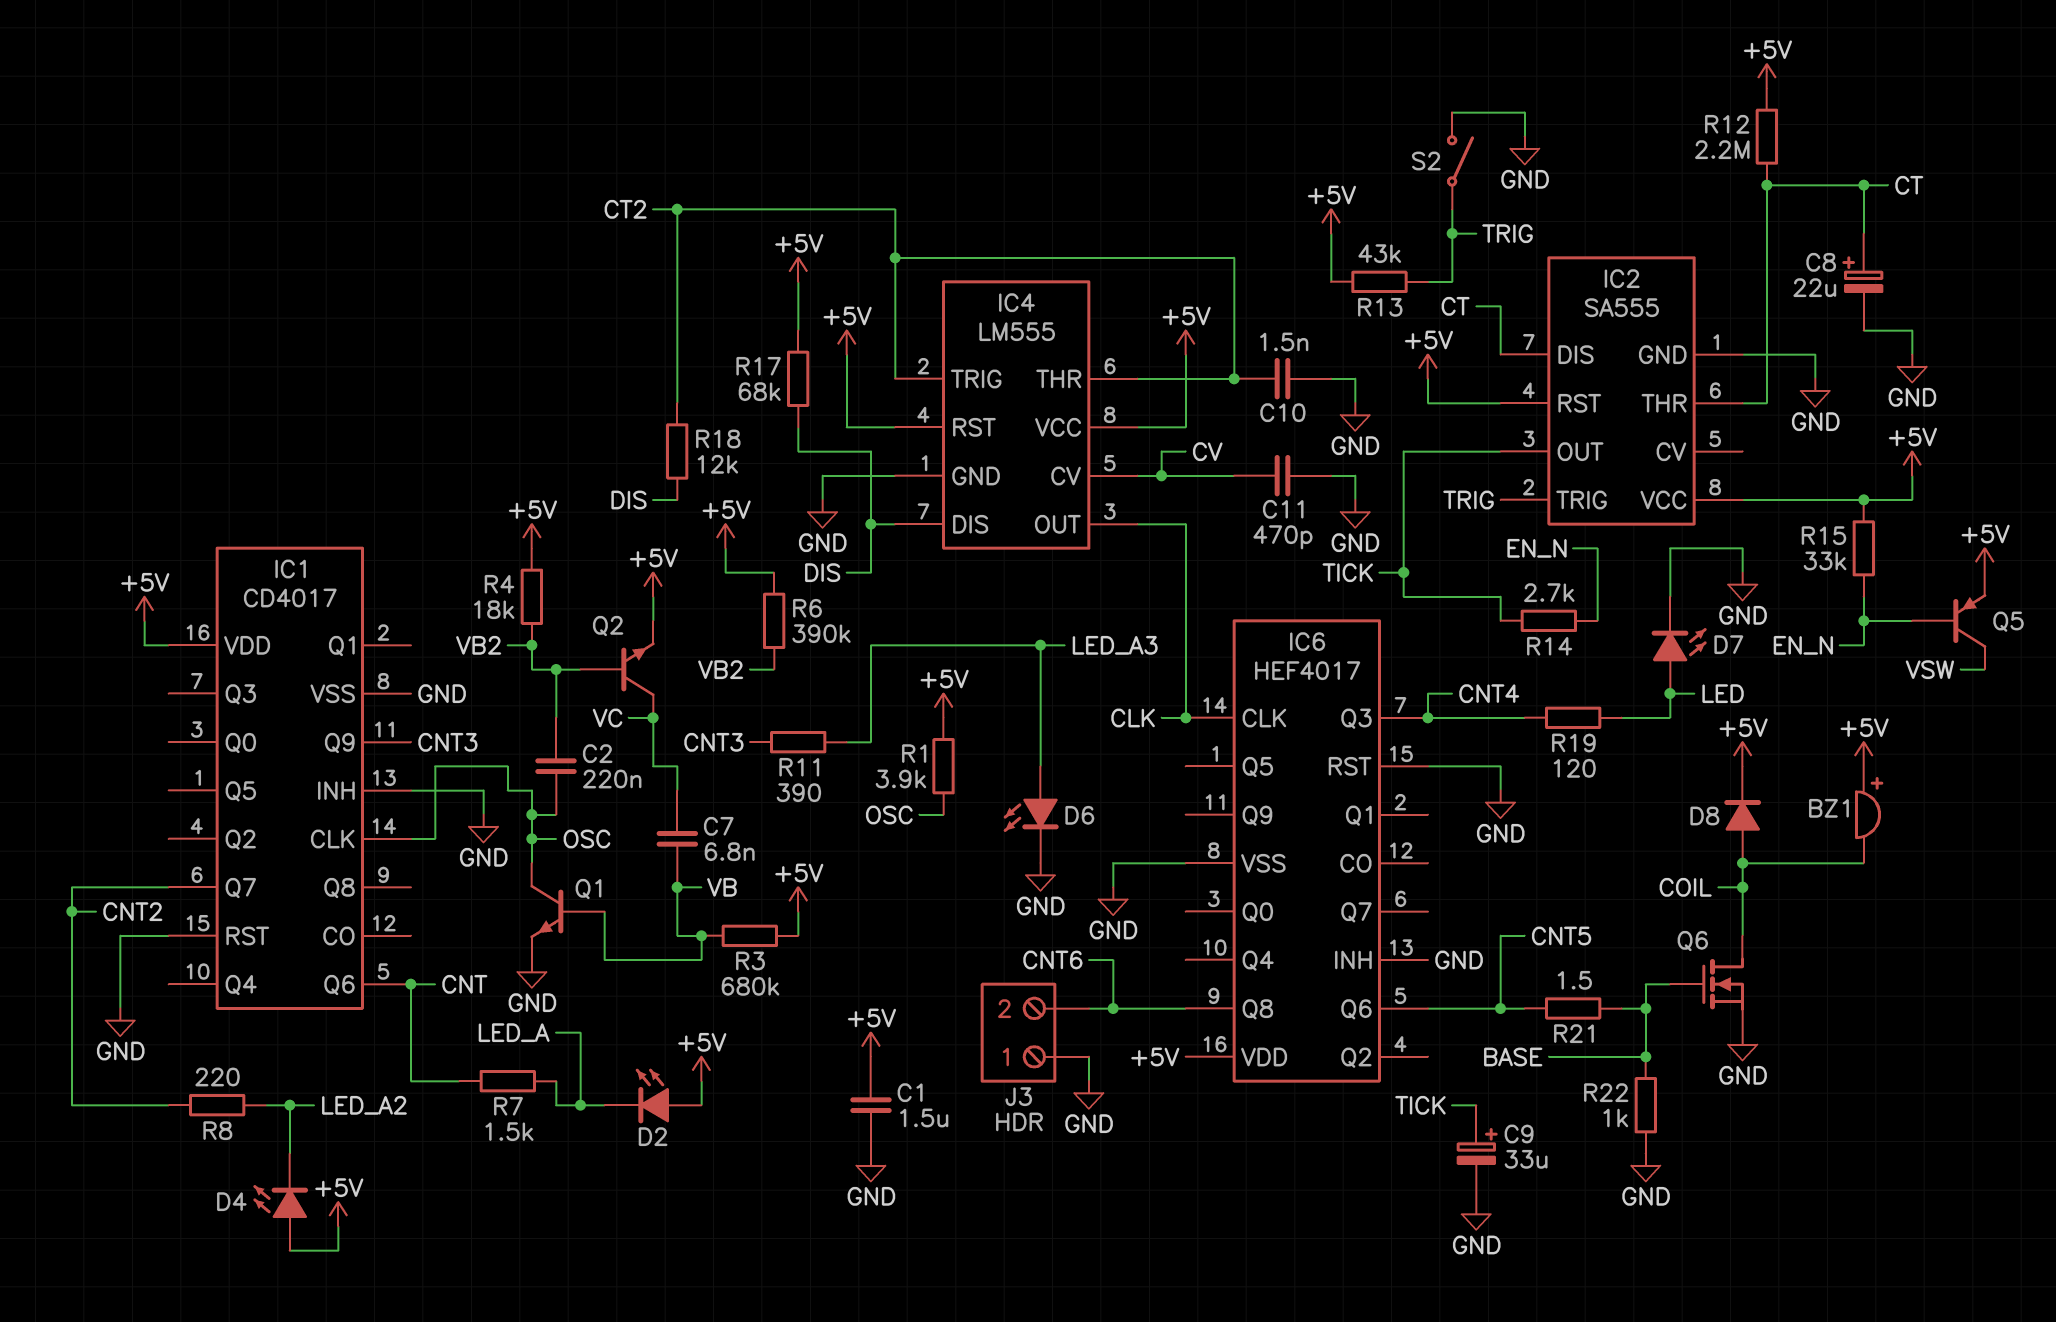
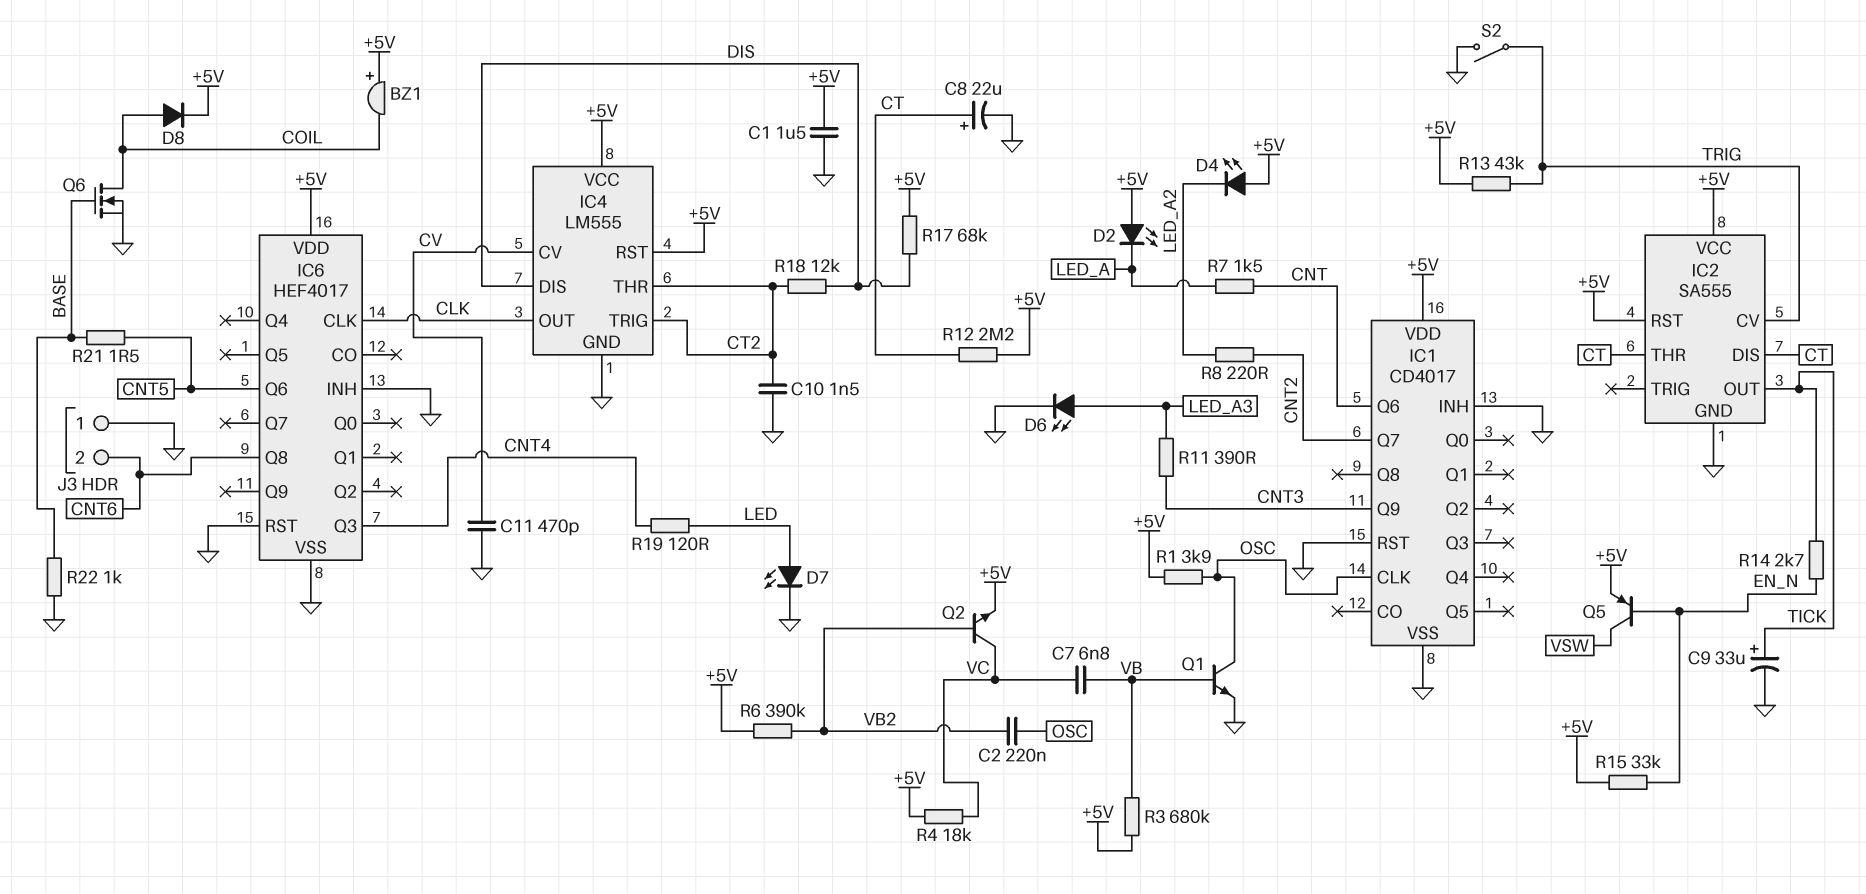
IC2 pin CV: none -> TRIG
IC2 pin TRIG: TRIG -> none
R4: 18k (+5V, VB2) -> 18k (+5V, VC)

